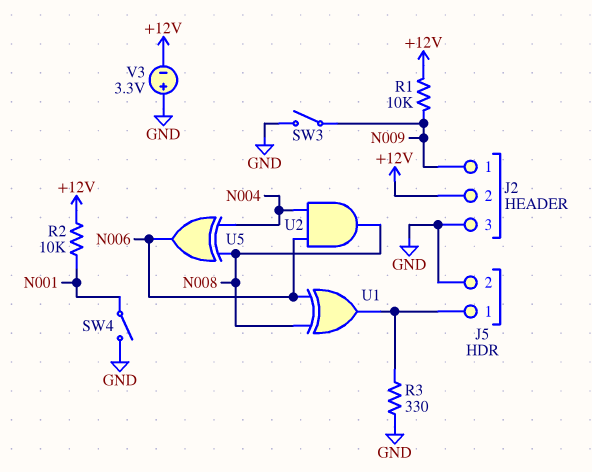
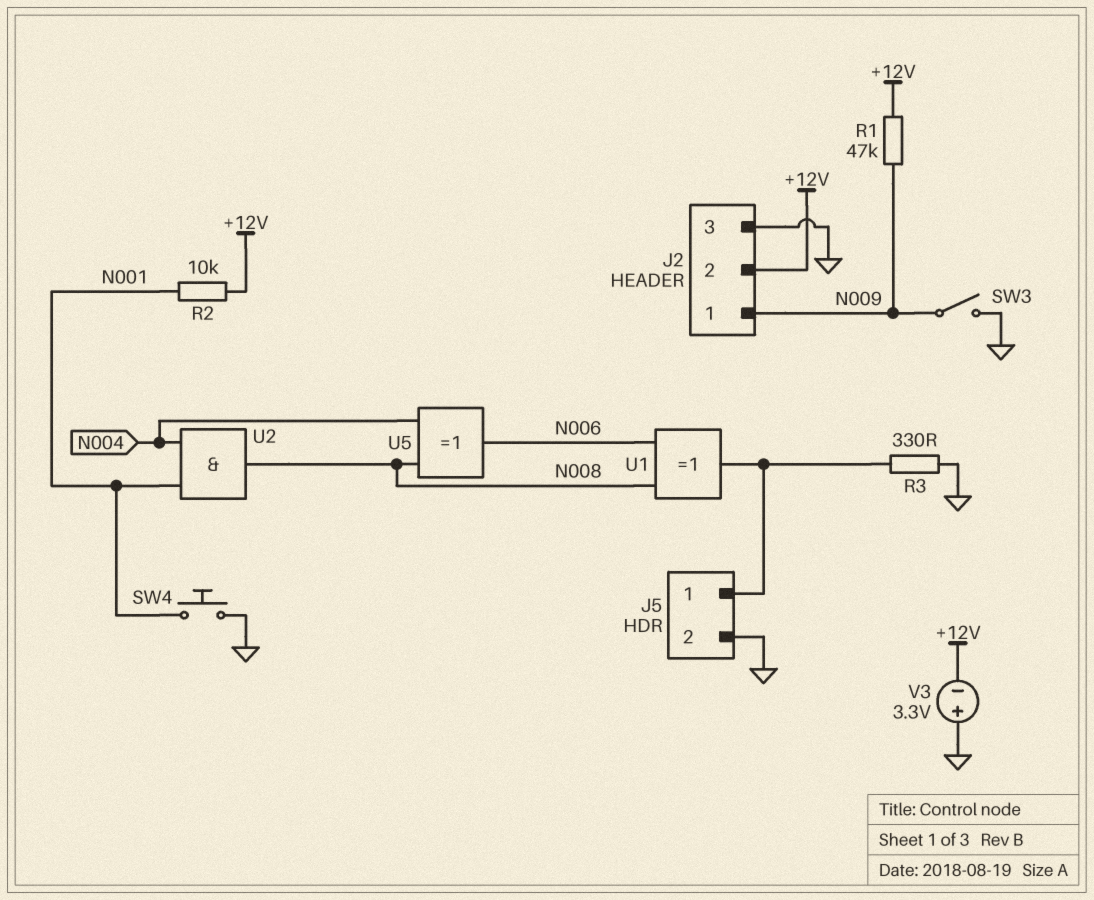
R1: 10k (+12V, N009) -> 47k (+12V, N009)
SW4: switch (GND, N001) -> button (GND, N001)
U2: AND (in N004, in N006, out N008) -> AND (in N001, in N004, out N008)

